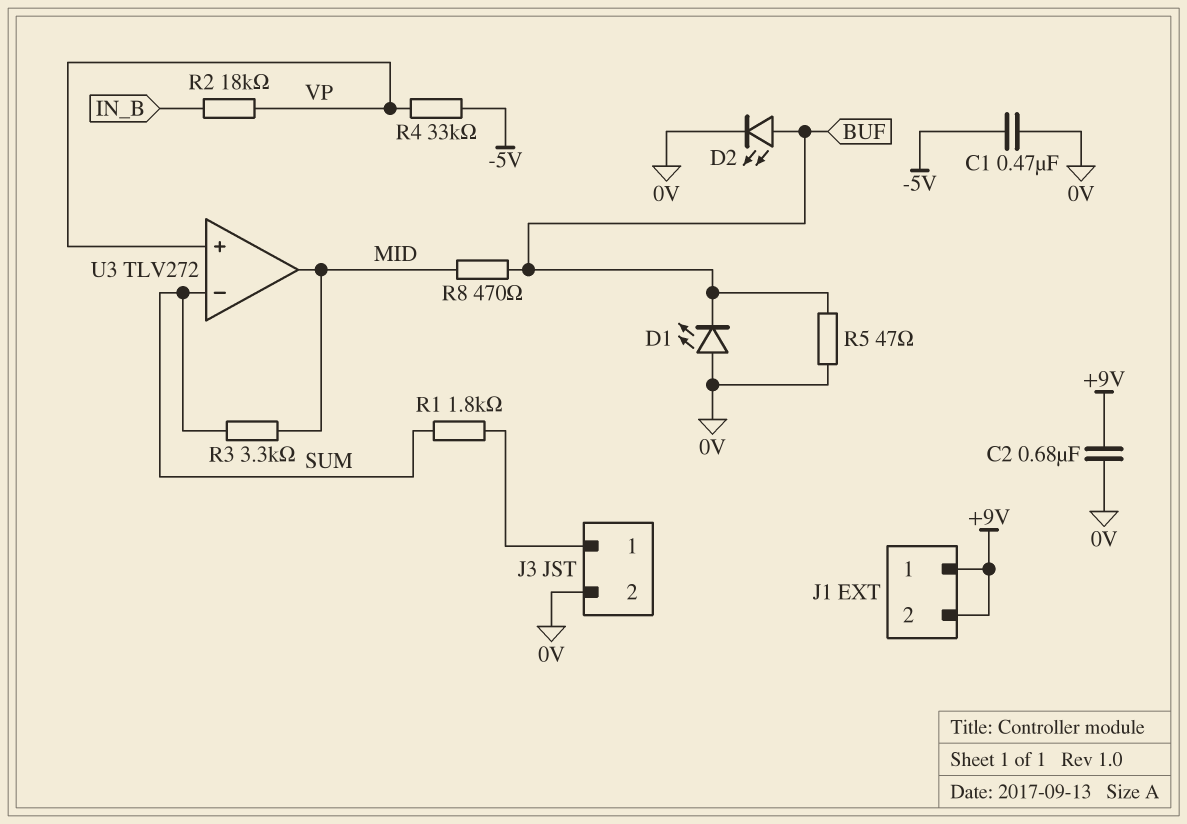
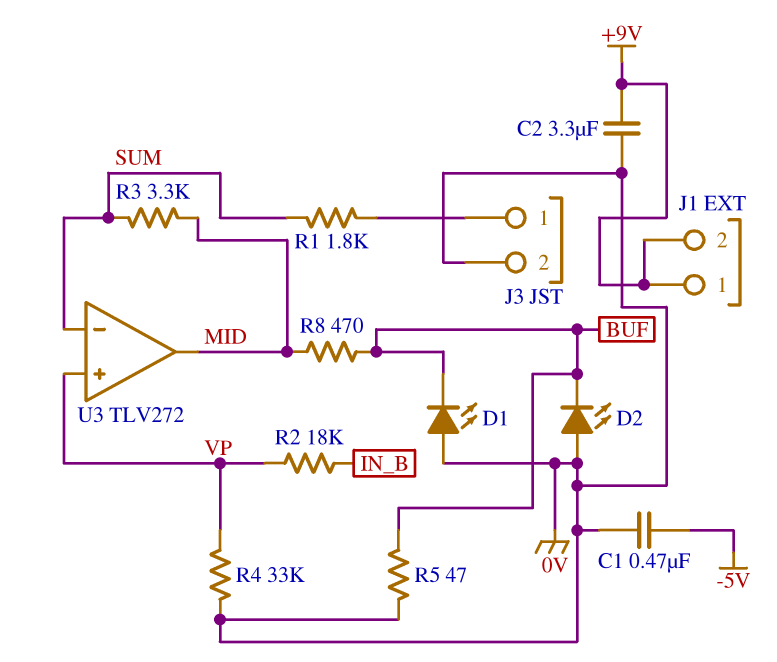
C2: 680nF (+9V, 0V) -> 3.3uF (+9V, 0V)
D2: LED (A BUF, K 0V) -> LED (A 0V, K BUF)
R4: 33k (-5V, VP) -> 33k (0V, VP)

